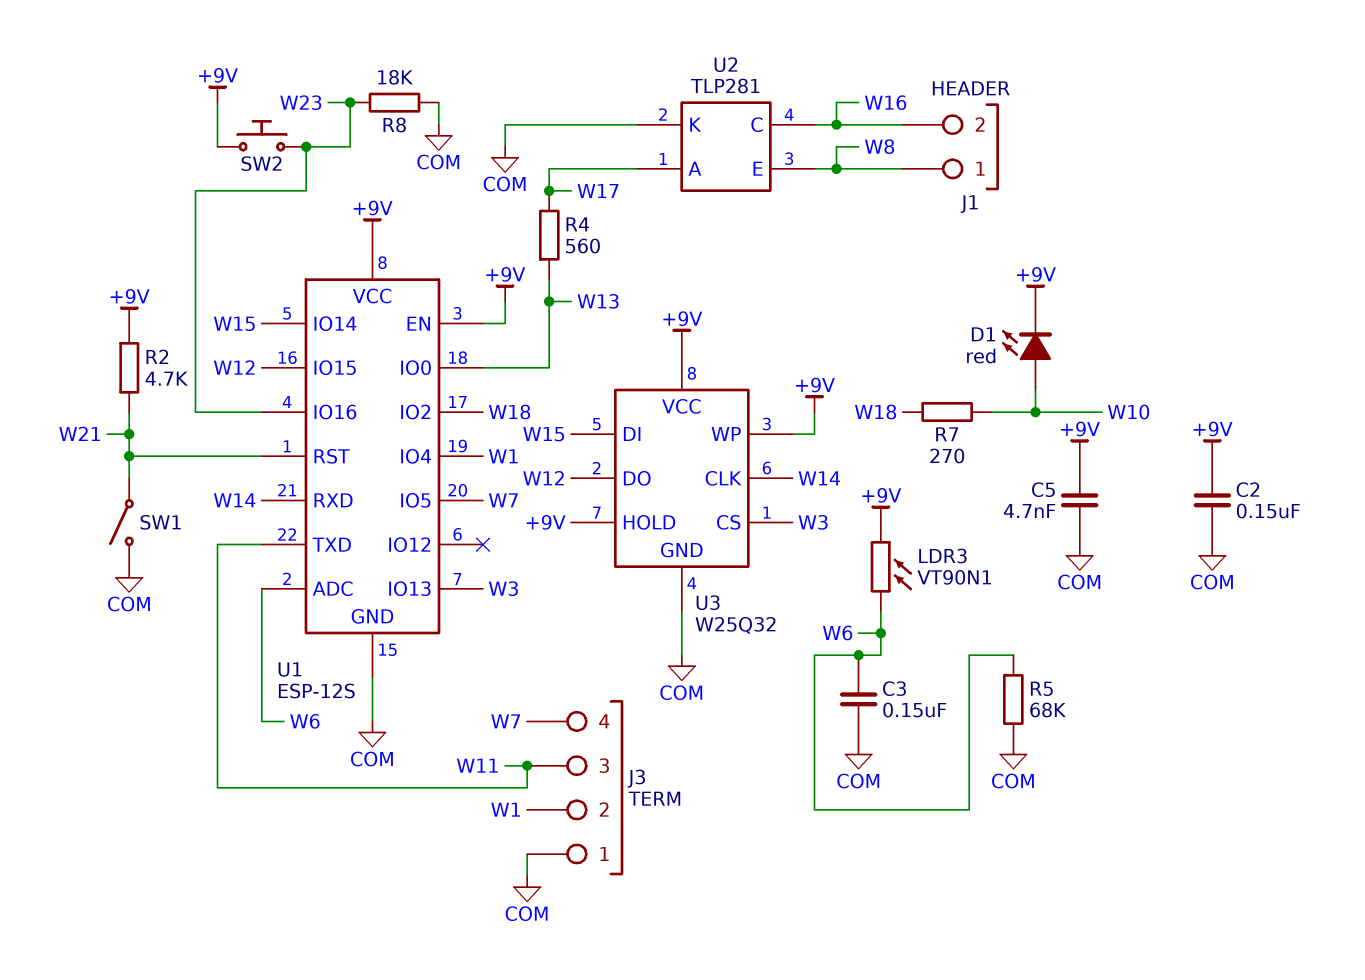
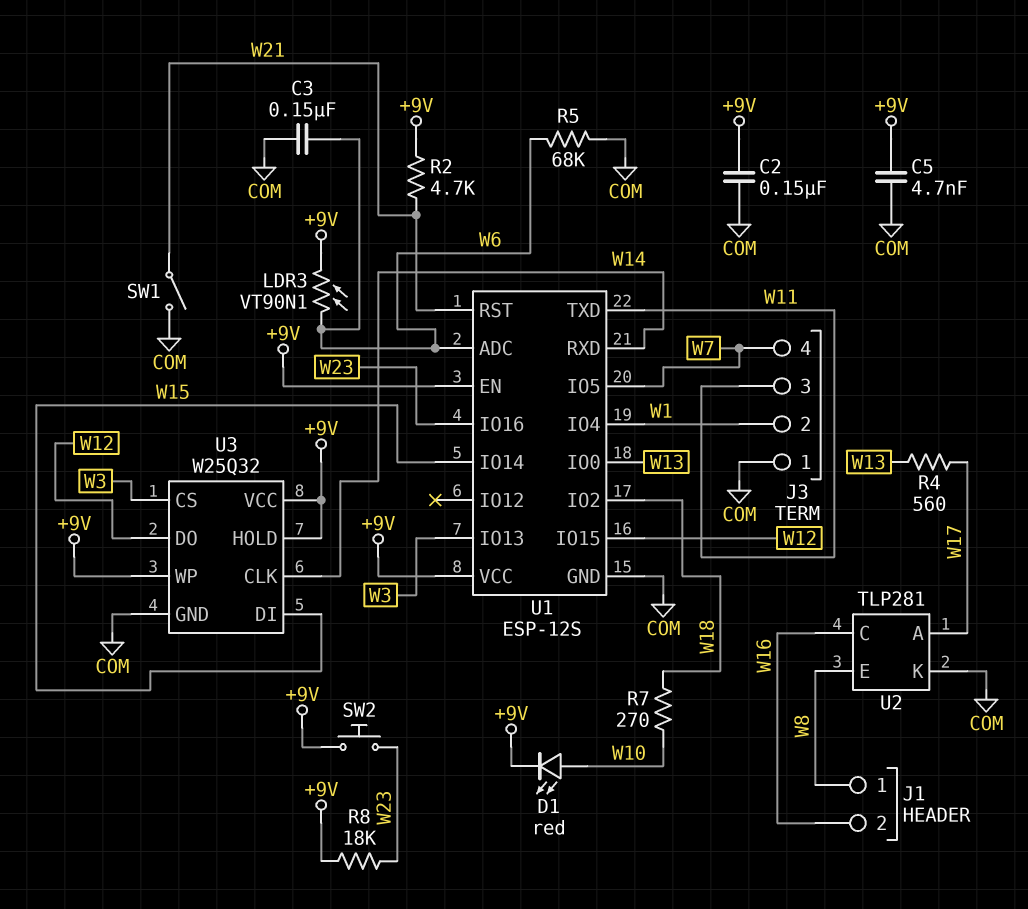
R8: 18k (COM, W23) -> 18k (+9V, W23)

